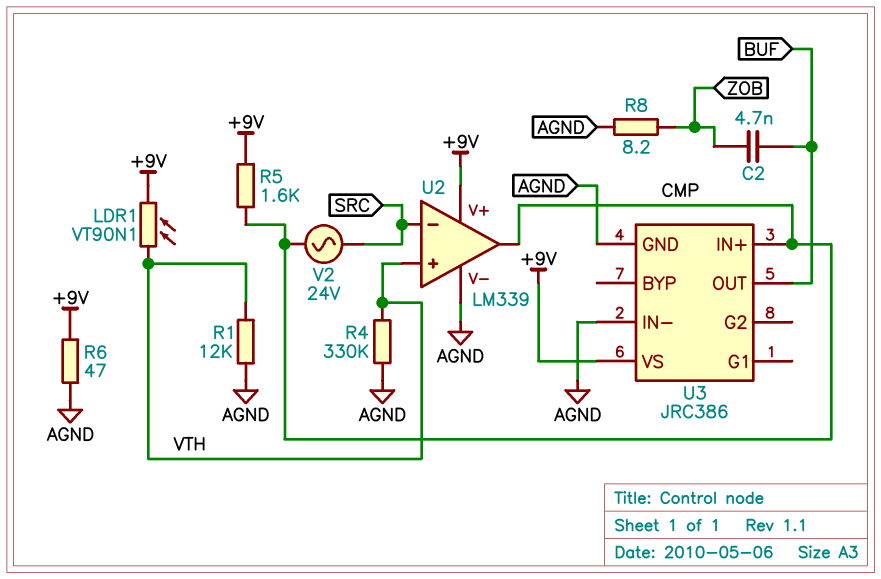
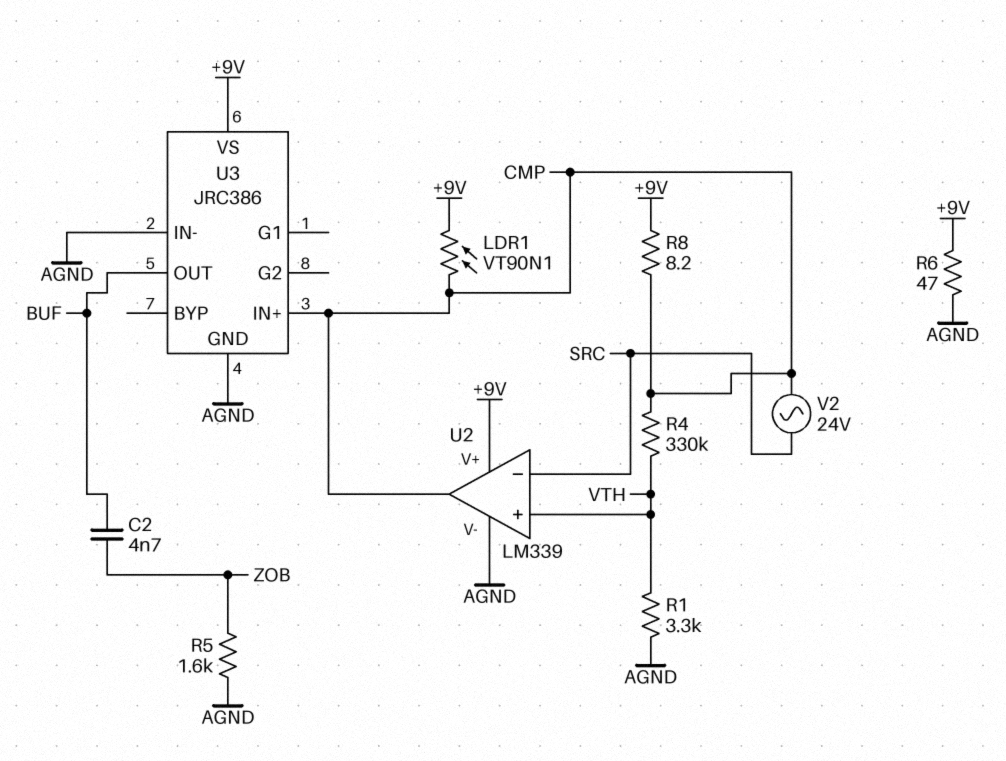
LDR1: VT90N1 (+9V, VTH) -> VT90N1 (+9V, CMP)
R1: 12k (AGND, VTH) -> 3.3k (AGND, VTH)
R4: 330k (AGND, VTH) -> 330k (CMP, VTH)
R5: 1.6k (+9V, CMP) -> 1.6k (AGND, ZOB)
R8: 8.2 (AGND, ZOB) -> 8.2 (+9V, CMP)

